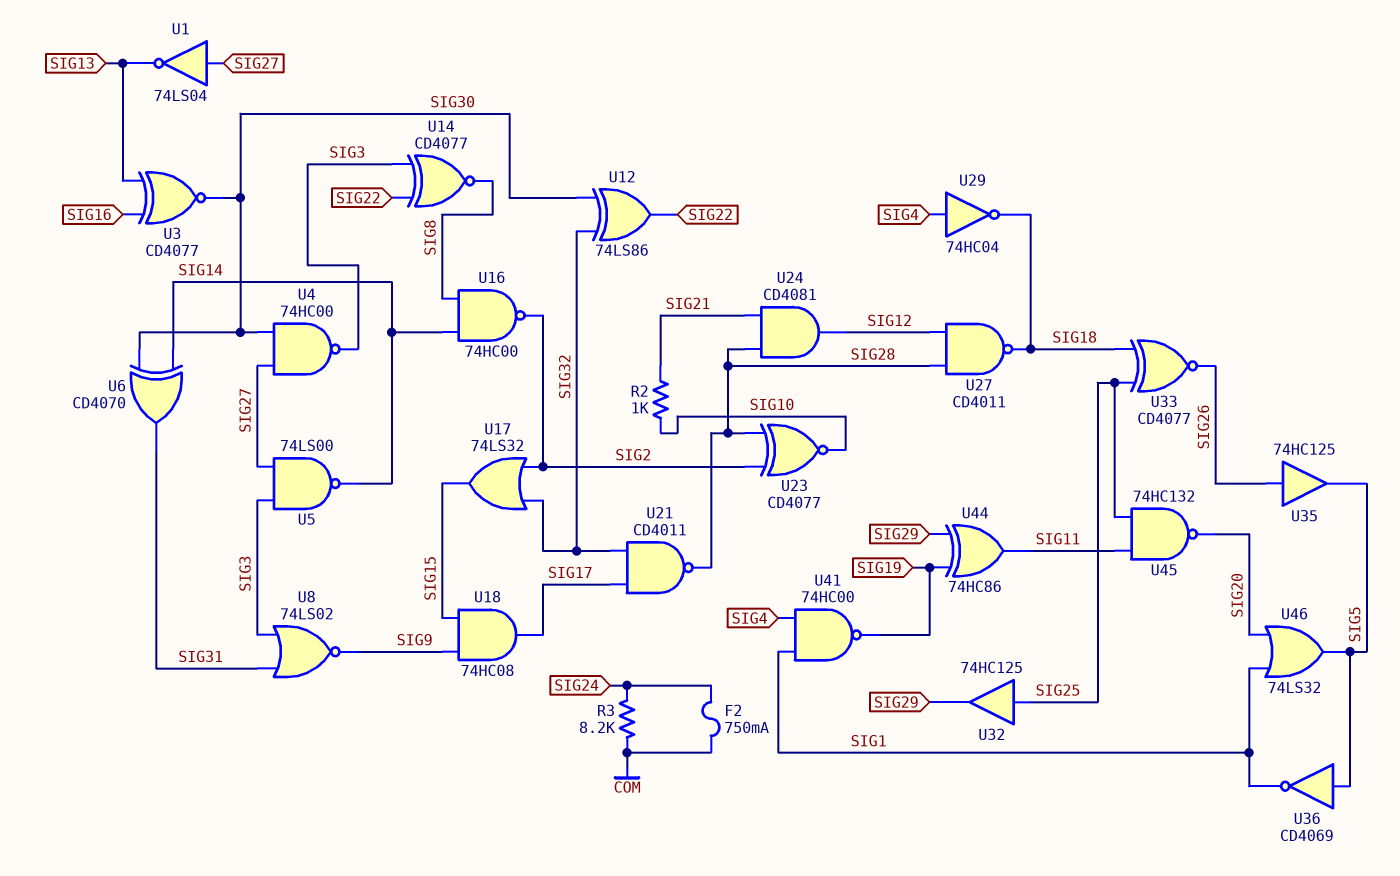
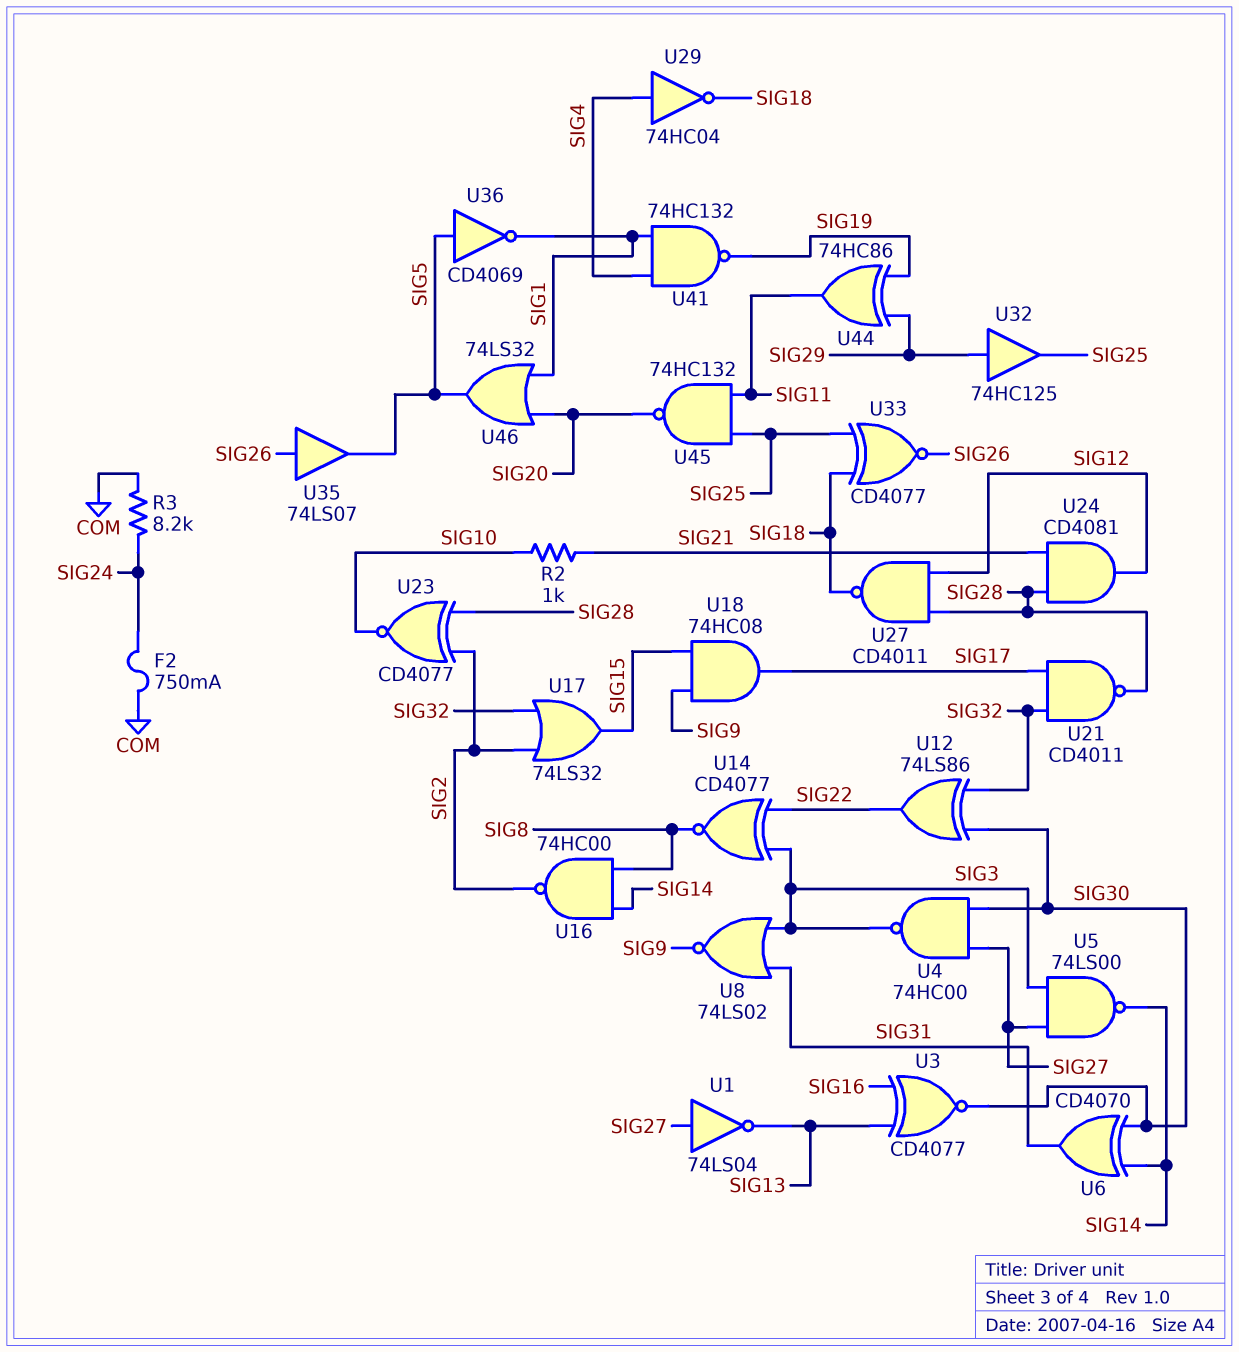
U32: buffer 74HC125 (in SIG25, out SIG29) -> buffer 74HC125 (in SIG29, out SIG25)
U35: buffer 74HC125 (in SIG26, out SIG5) -> buffer 74LS07 (in SIG26, out SIG5)
U41: NAND 74HC00 (in SIG1, in SIG4, out SIG19) -> NAND 74HC132 (in SIG1, in SIG4, out SIG19)

